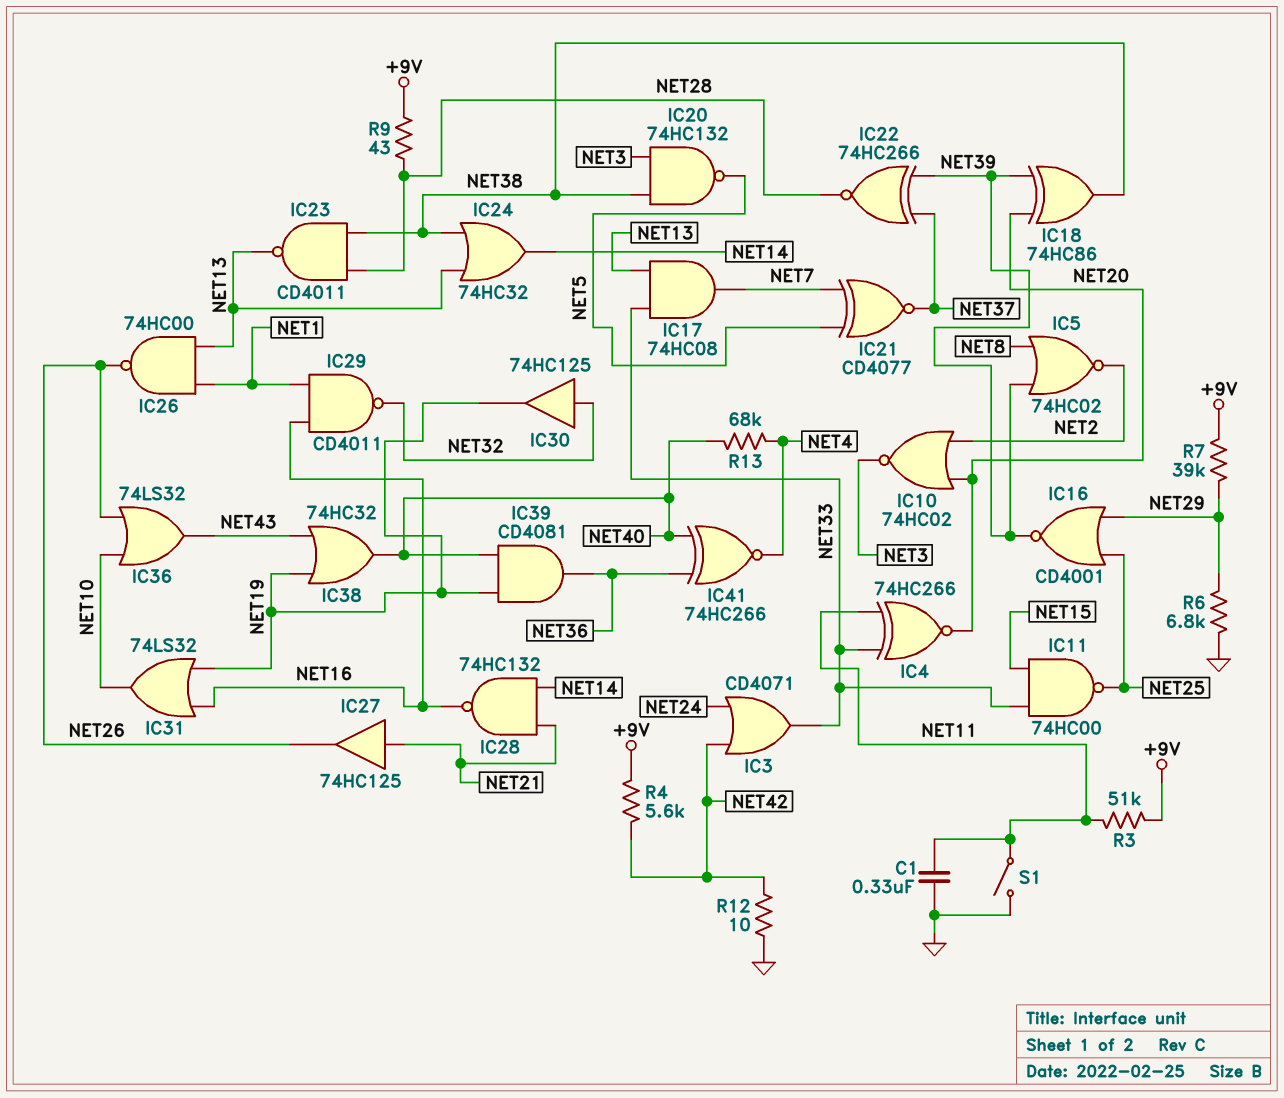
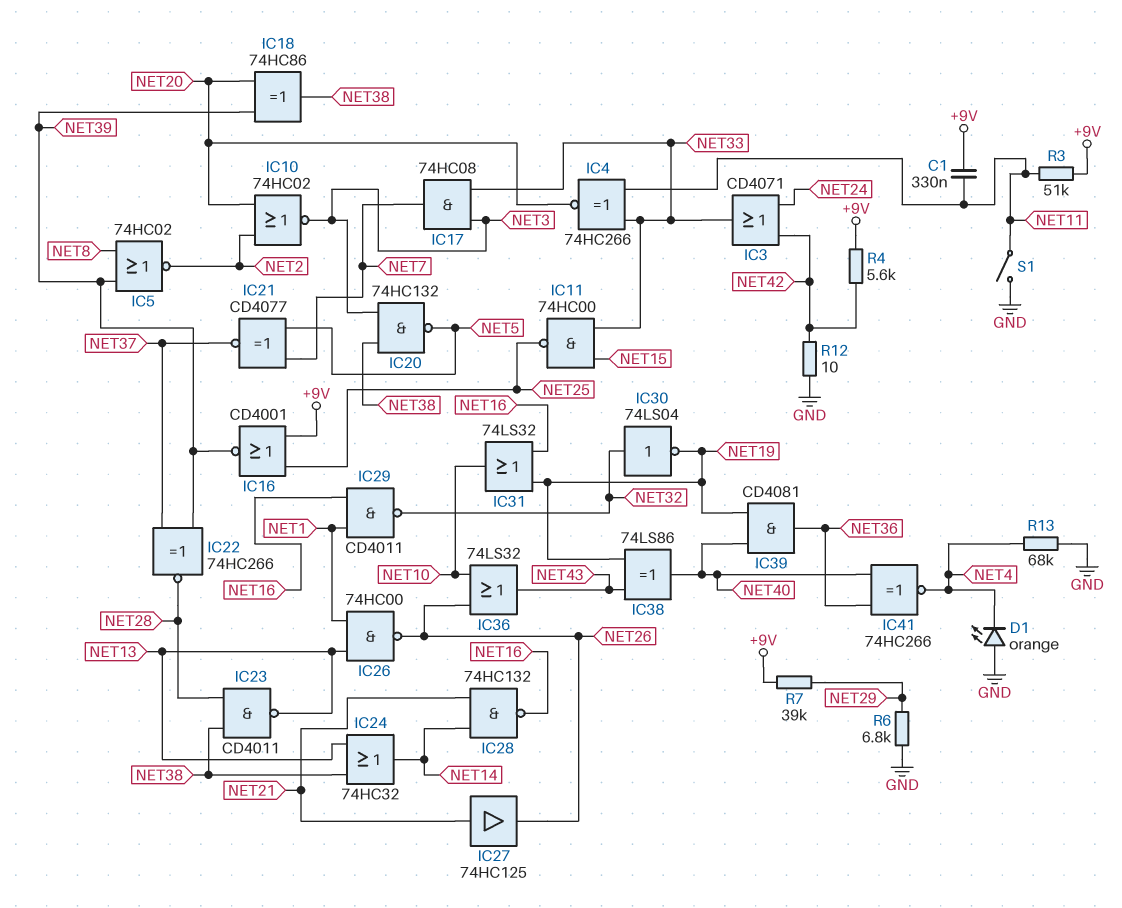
C1: 330nF (GND, NET11) -> 330nF (+9V, NET11)
D1: none -> LED orange (A GND, K NET4)
IC16: NOR CD4001 (in NET25, in NET29, out NET39) -> NOR CD4001 (in +9V, in NET25, out NET39)
IC17: AND 74HC08 (in NET13, in NET33, out NET7) -> AND 74HC08 (in NET3, in NET33, out NET7)
IC30: buffer 74HC125 (in NET32, out NET19) -> NOT 74LS04 (in NET32, out NET19)
IC38: OR 74HC32 (in NET19, in NET43, out NET40) -> XOR 74LS86 (in NET19, in NET43, out NET40)
R9: 43 (+9V, NET28) -> none
R13: 68k (NET4, NET40) -> 68k (GND, NET4)

